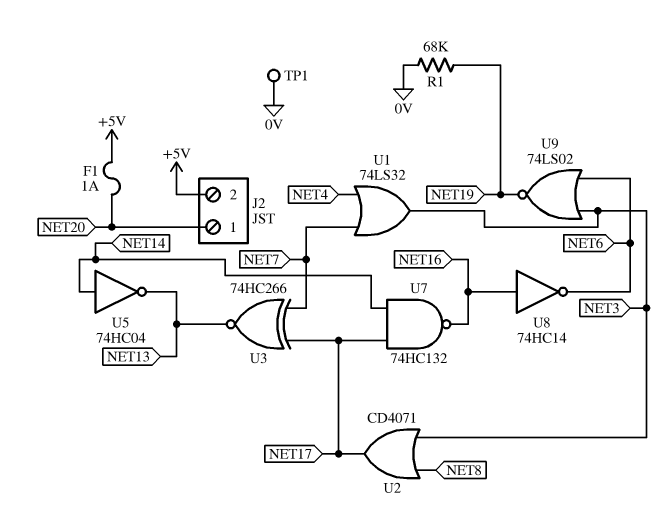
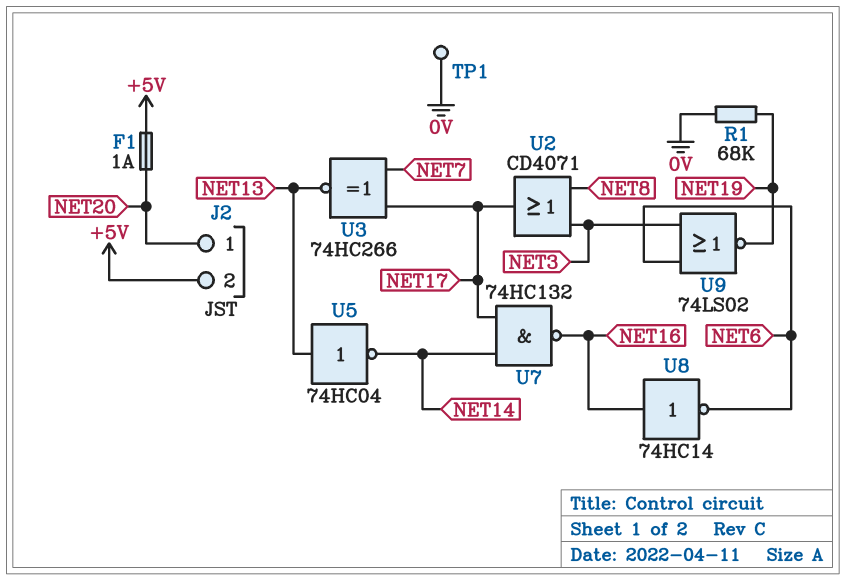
U1: OR 74LS32 (in NET4, in NET7, out NET3) -> none
U5: NOT 74HC04 (in NET14, out NET13) -> NOT 74HC04 (in NET13, out NET14)

